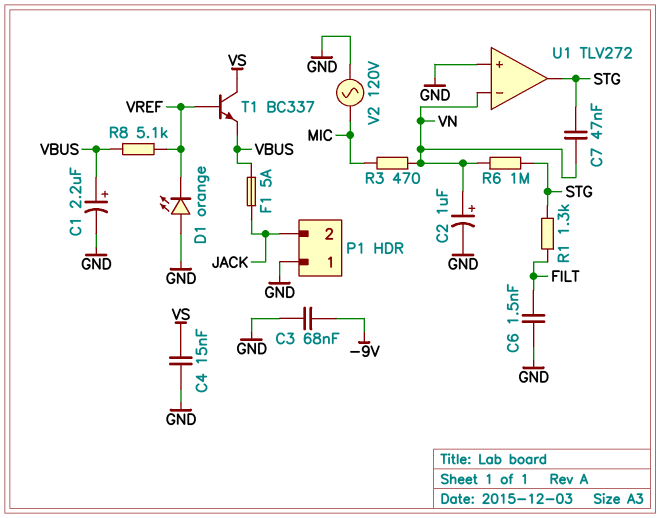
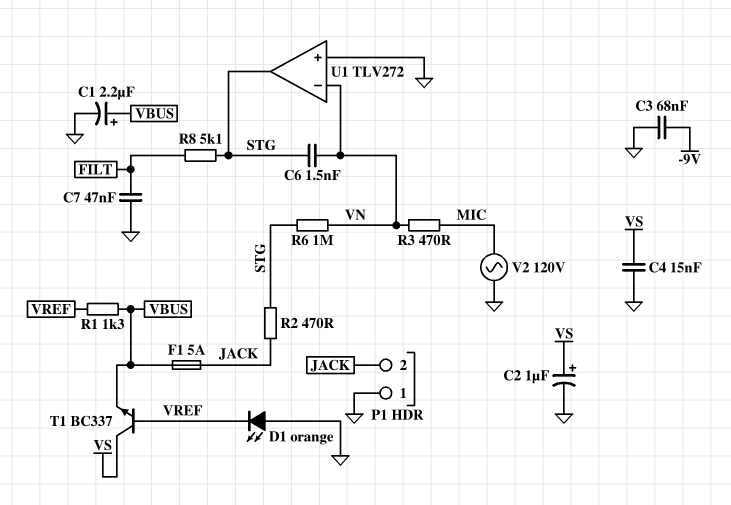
C2: 1uF (plus VN, minus GND) -> 1uF (plus VS, minus GND)
C6: 1.5nF (FILT, GND) -> 1.5nF (STG, VN)
C7: 47nF (STG, VN) -> 47nF (FILT, GND)
R1: 1.3k (FILT, STG) -> 1.3k (VBUS, VREF)
R2: none -> 470 (JACK, STG)
R8: 5.1k (VBUS, VREF) -> 5.1k (FILT, STG)

